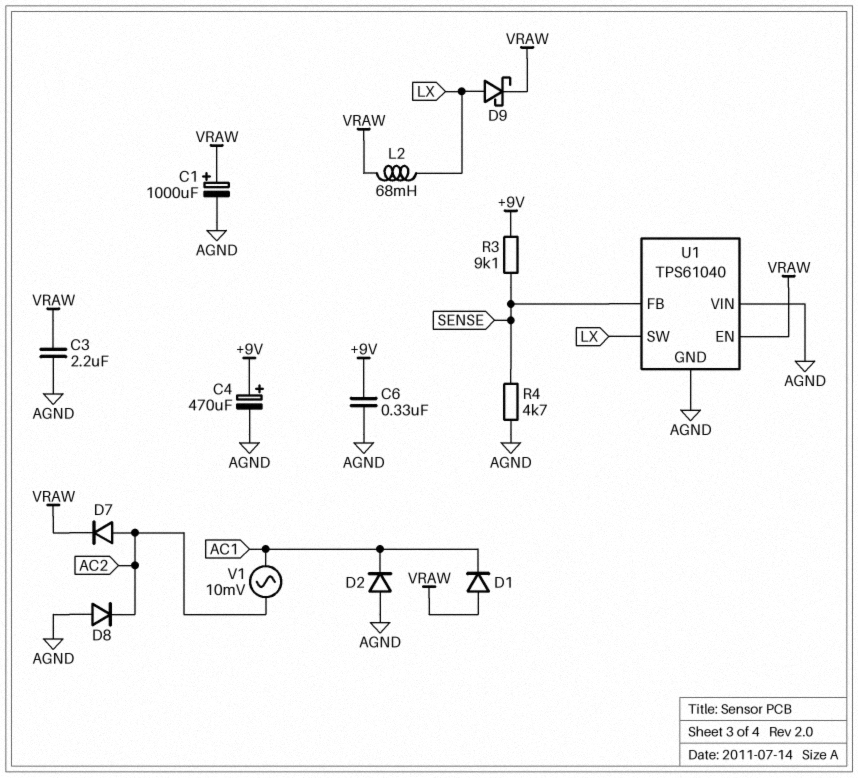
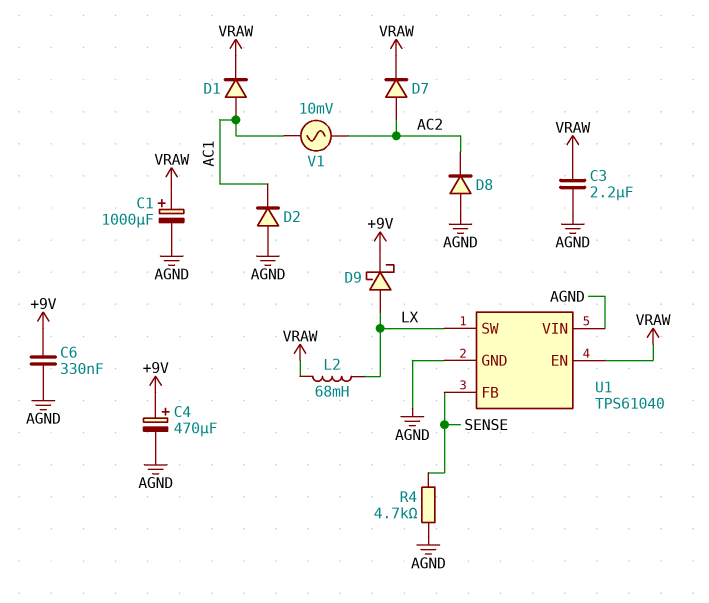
D1: diode (A VRAW, K AC1) -> diode (A AC1, K VRAW)
D9: schottky (A LX, K VRAW) -> schottky (A LX, K +9V)
R3: 9.1k (+9V, SENSE) -> none

